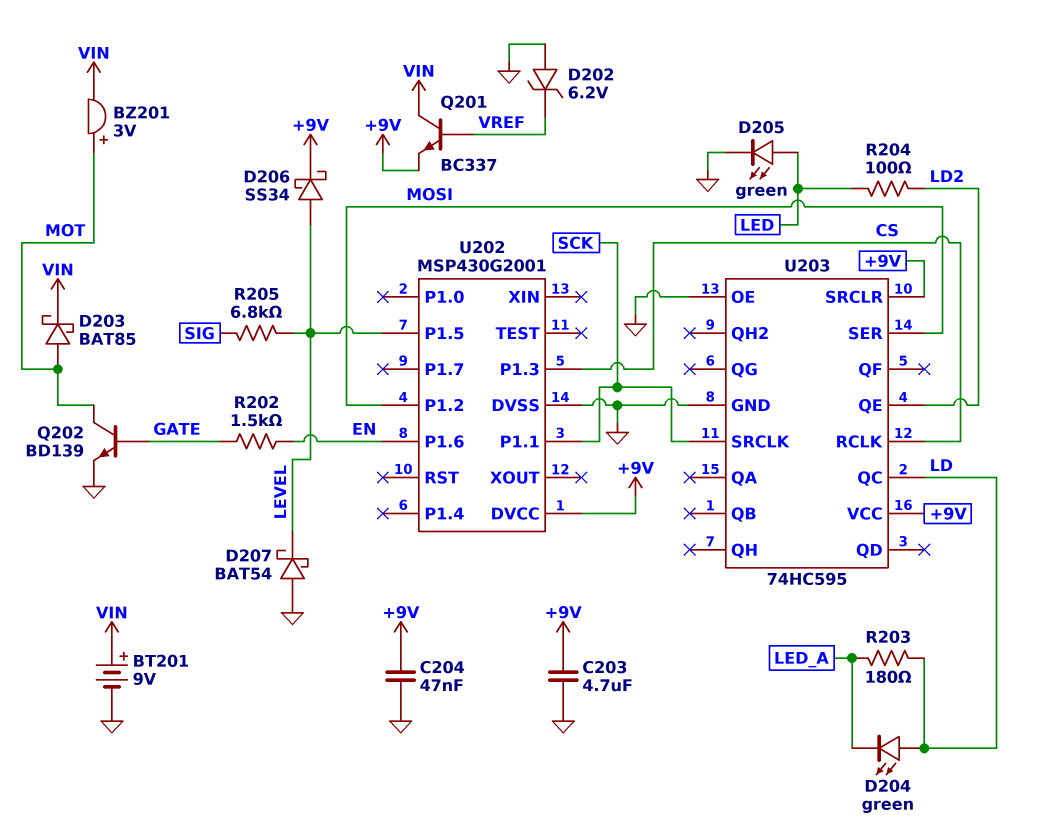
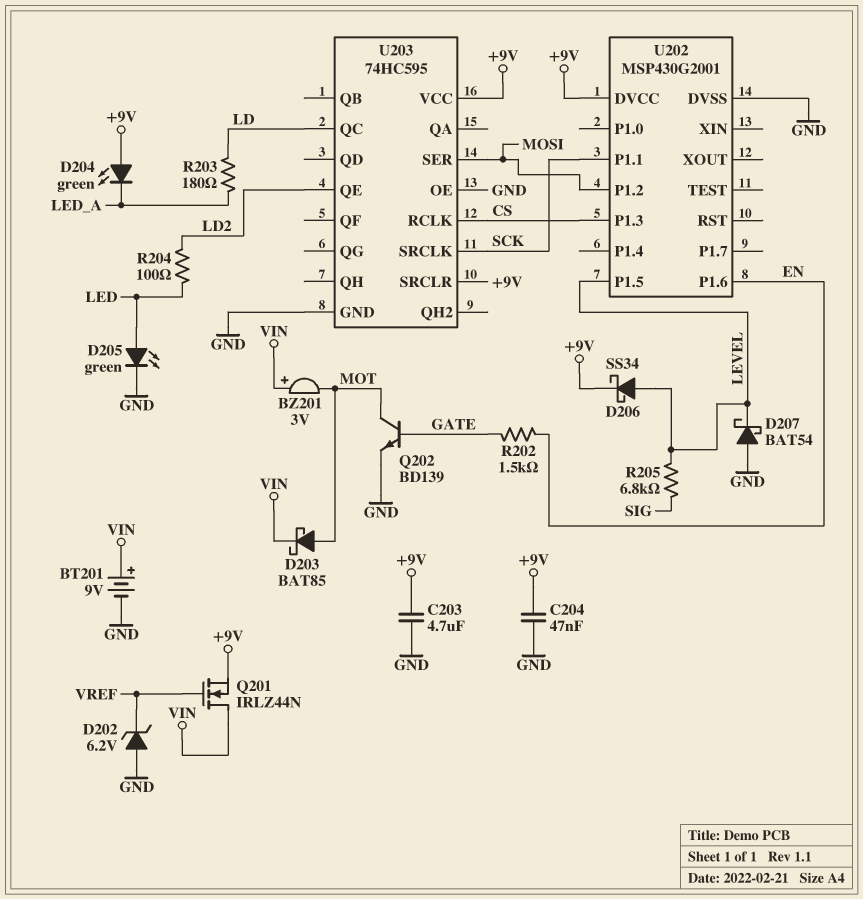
BZ201: buzzer 3V (plus MOT, minus VIN) -> buzzer 3V (plus VIN, minus MOT)
D204: LED green (A LD, K LED_A) -> LED green (A +9V, K LED_A)
Q201: NPN BC337 (B VREF, C VIN, E +9V) -> NMOS IRLZ44N (G VREF, D VIN, S +9V)

